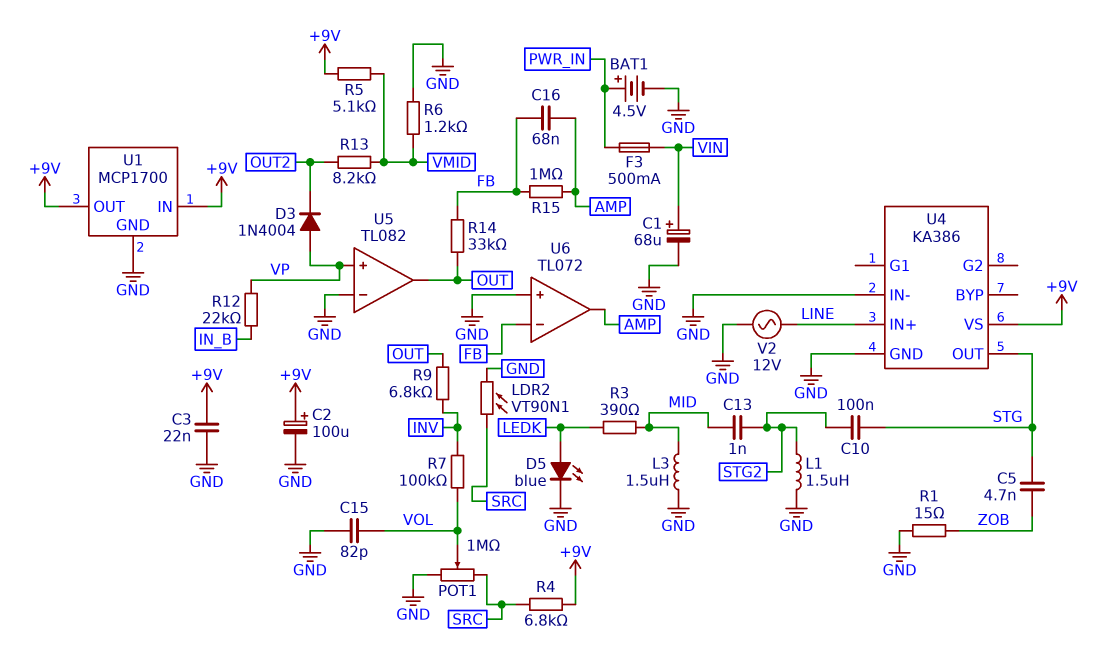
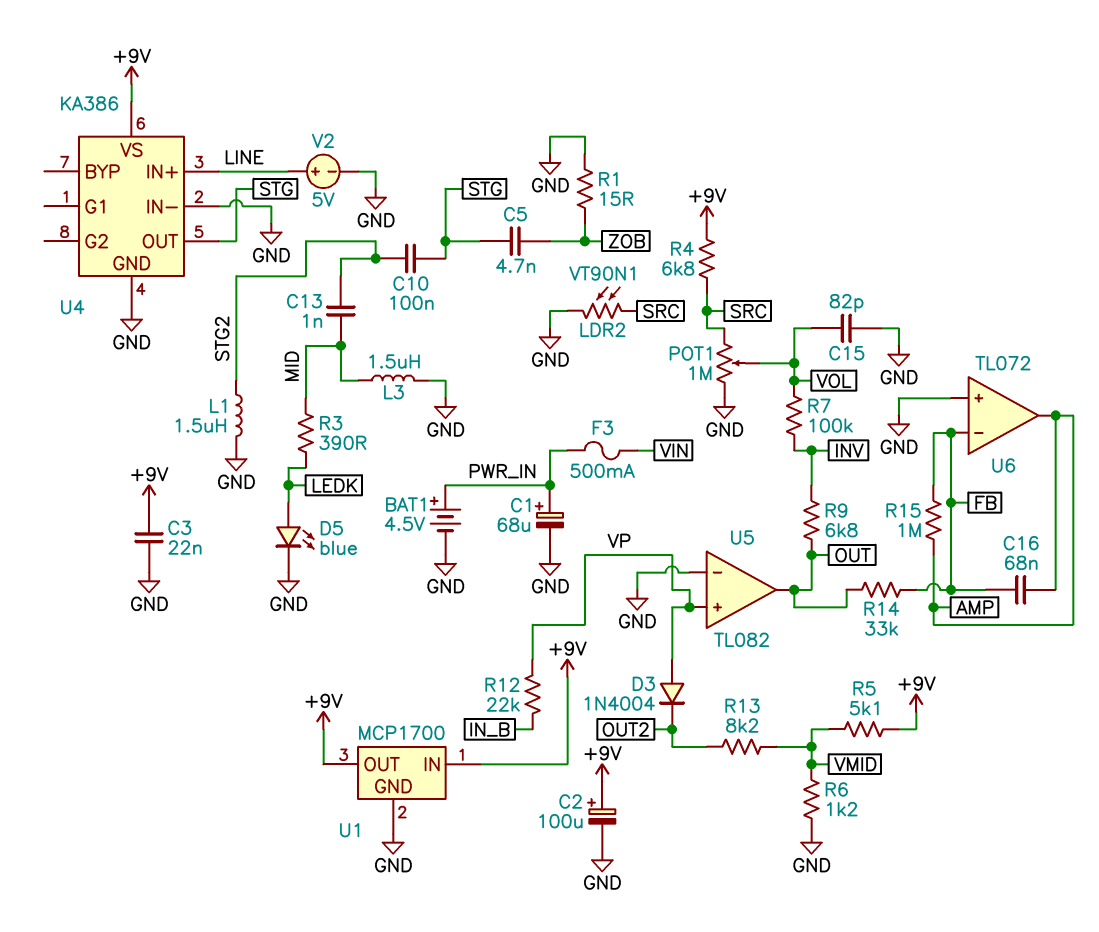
C1: 68uF (plus VIN, minus GND) -> 68uF (plus PWR_IN, minus GND)
V2: AC 12V (GND, LINE) -> 5V (plus LINE, minus GND)

